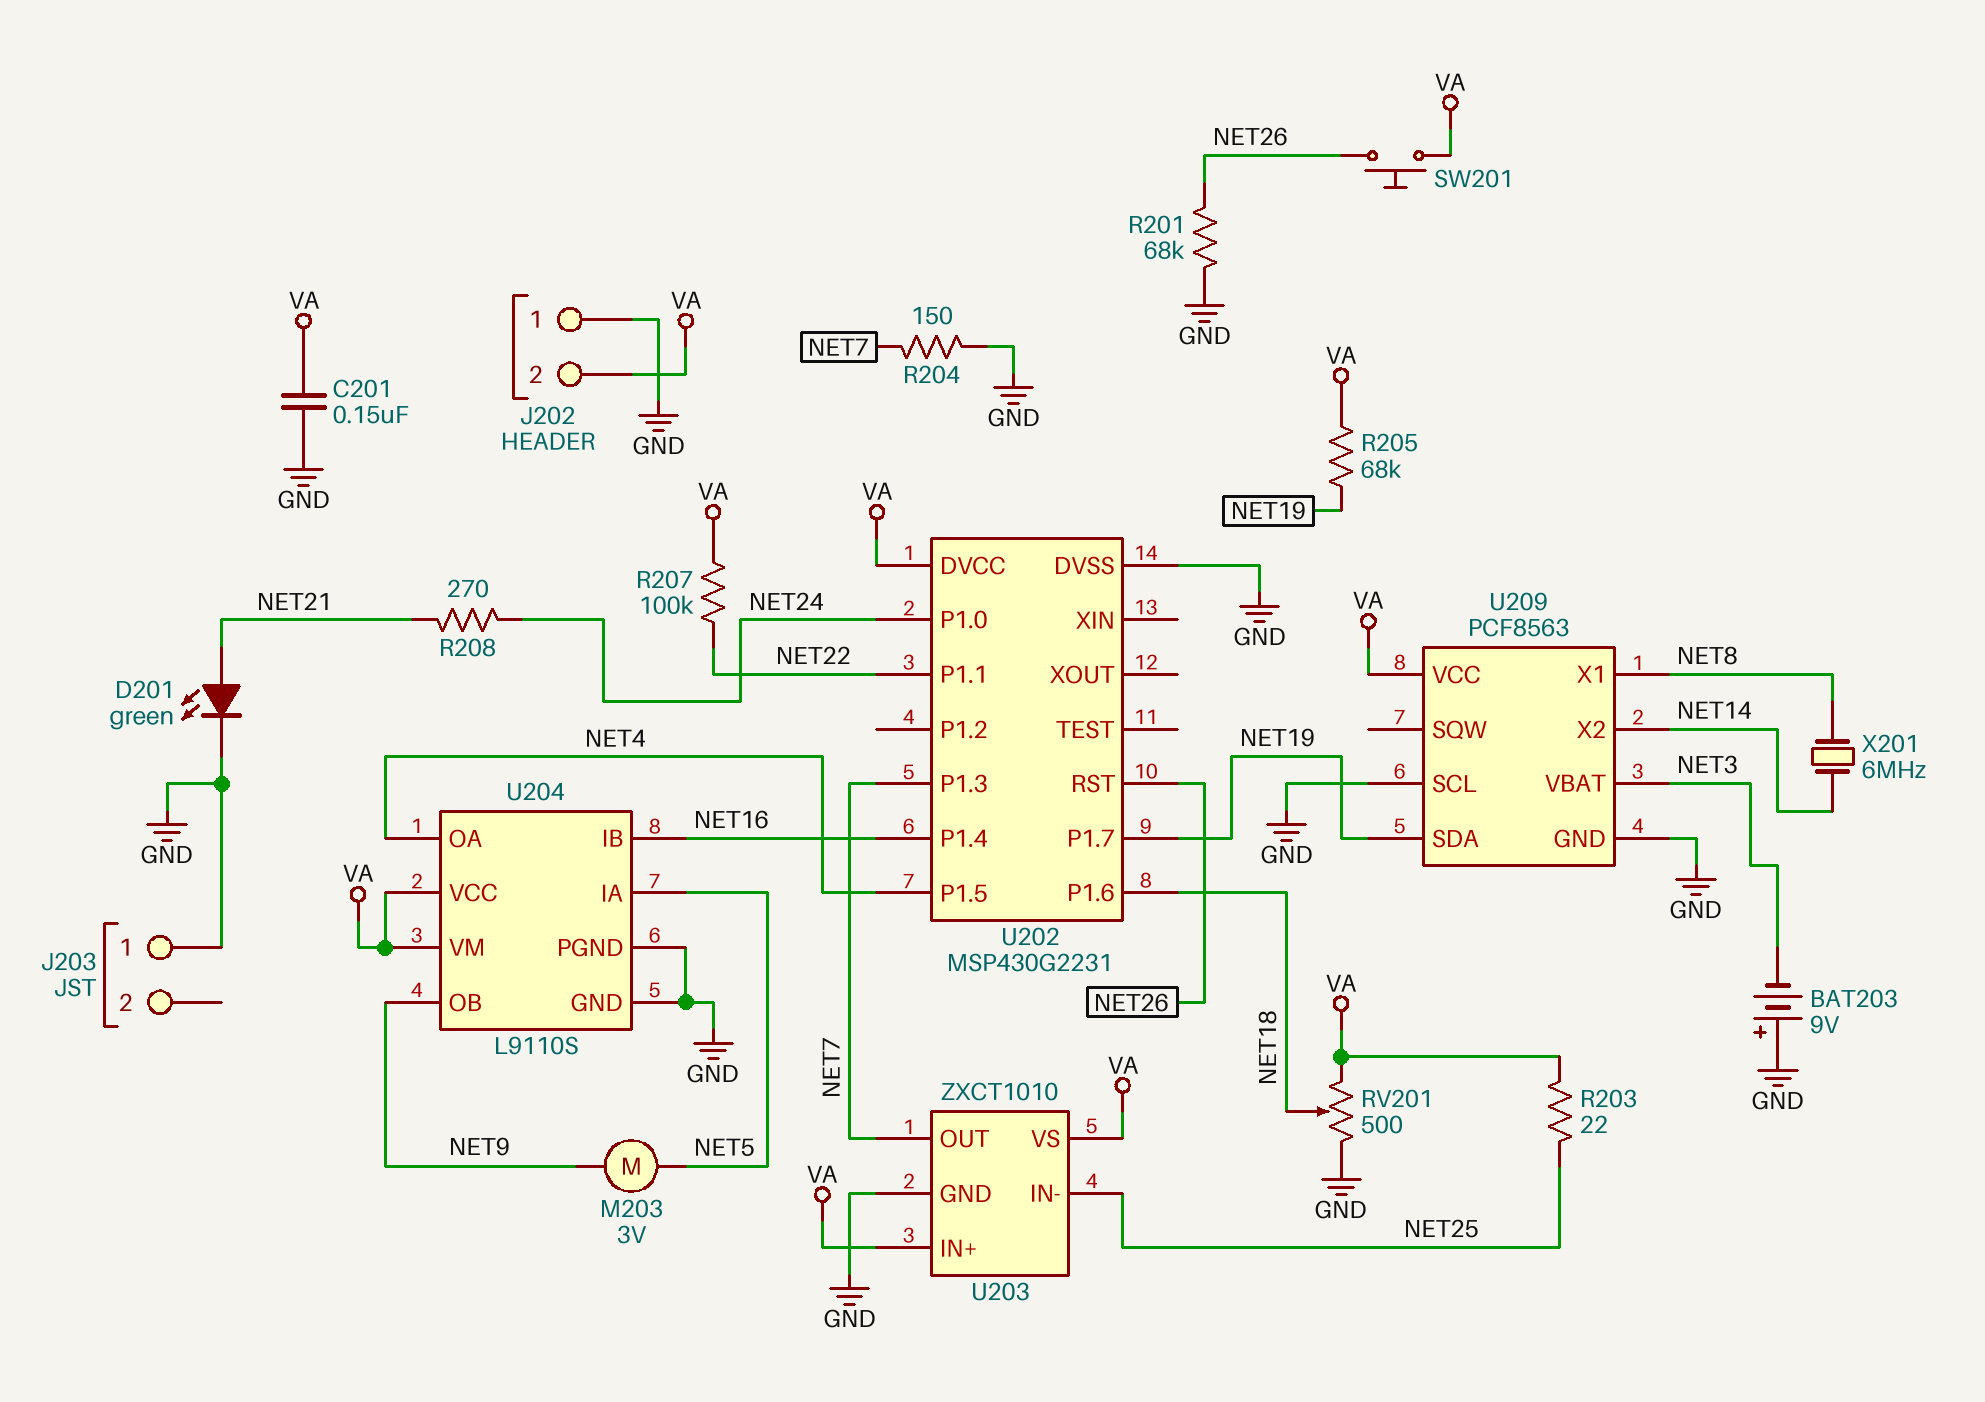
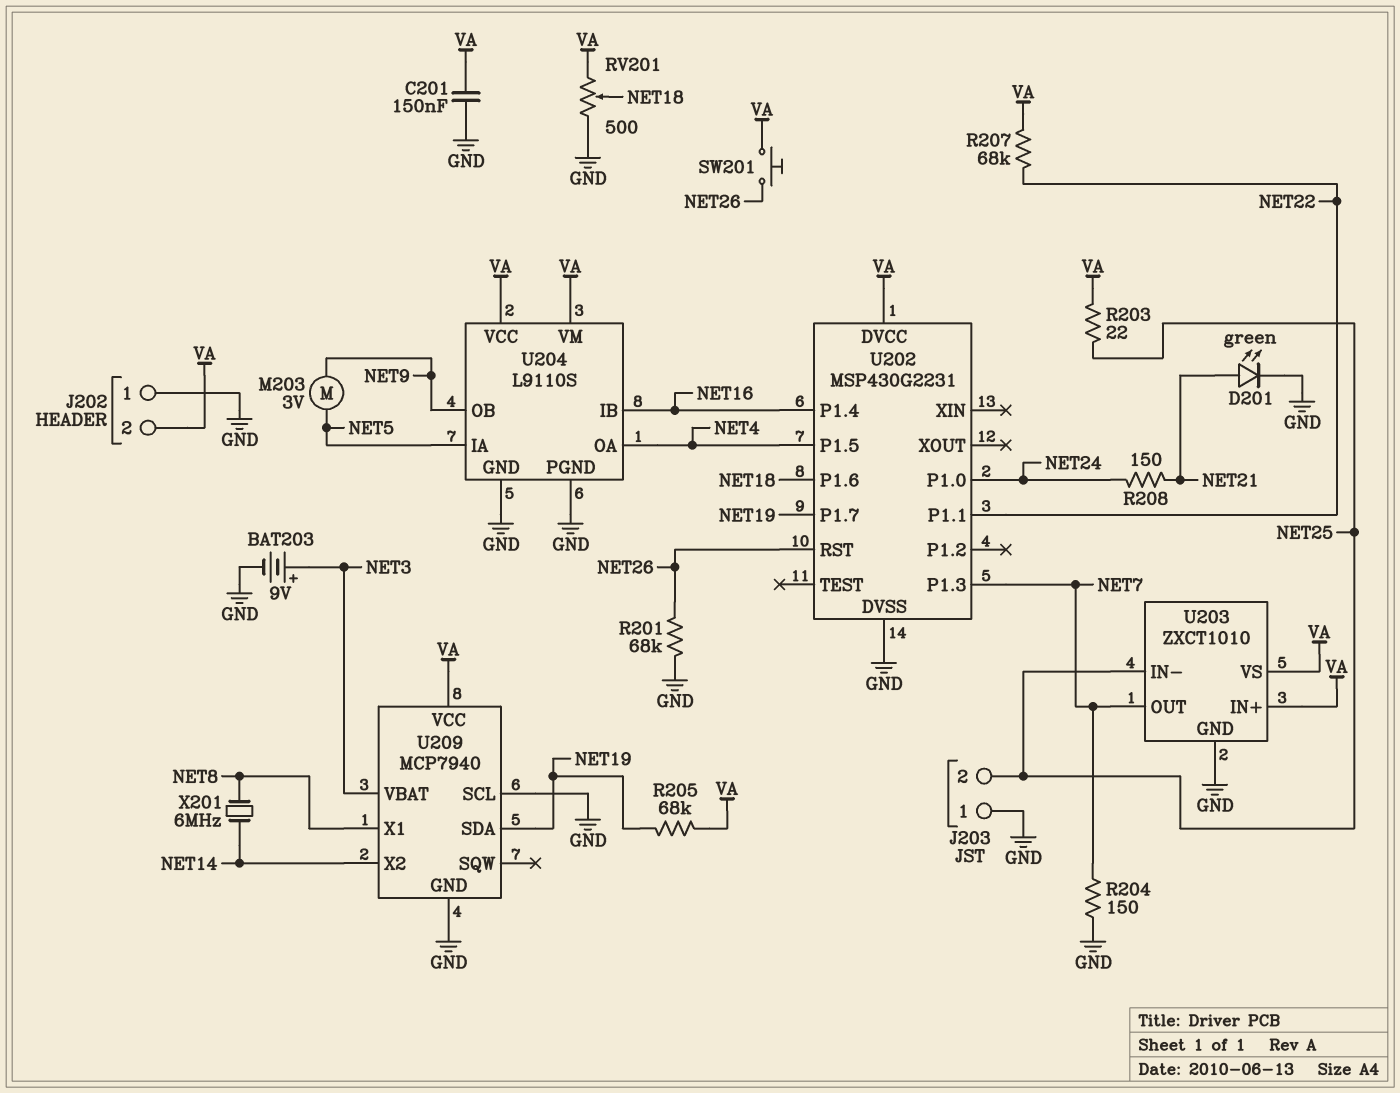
BAT203: 9V (plus GND, minus NET3) -> 9V (plus NET3, minus GND)
J203 pin 2: none -> NET25
R207: 100k (NET22, VA) -> 68k (NET22, VA)
R208: 270 (NET21, NET24) -> 150 (NET21, NET24)
U209: PCF8563 -> MCP7940

